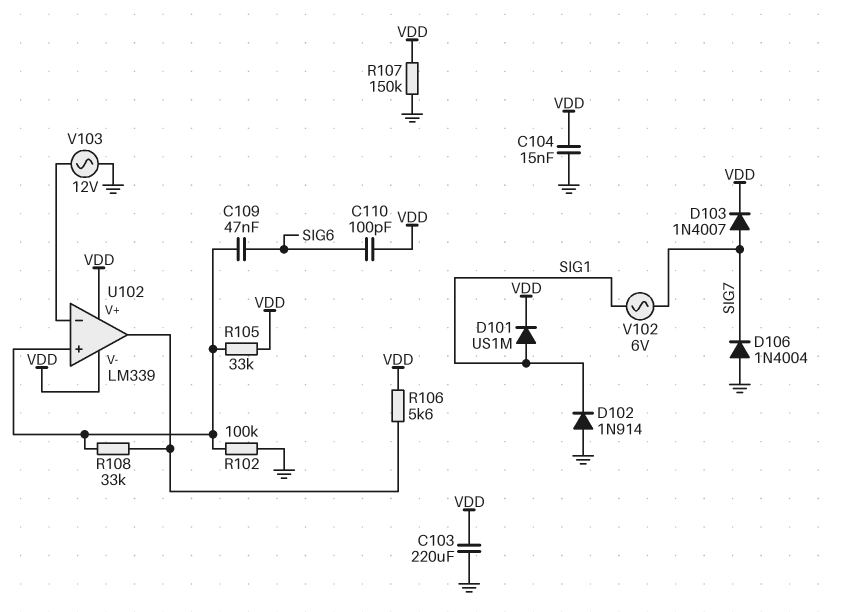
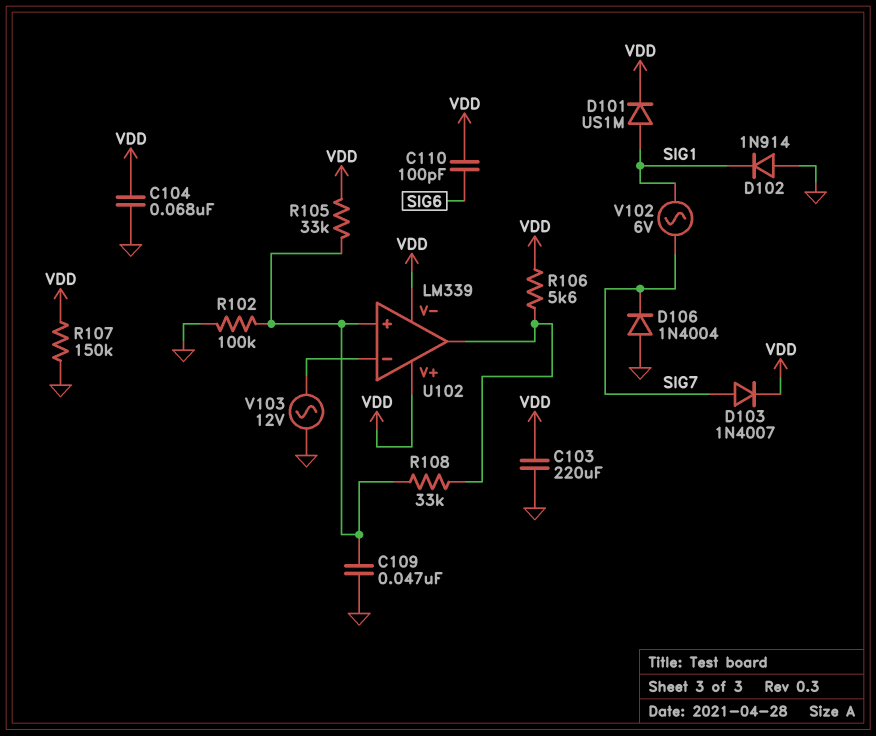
C104: 15nF (GND, VDD) -> 68nF (GND, VDD)
C109: 47nF (SIG6, U102/in+) -> 47nF (GND, U102/in+)

